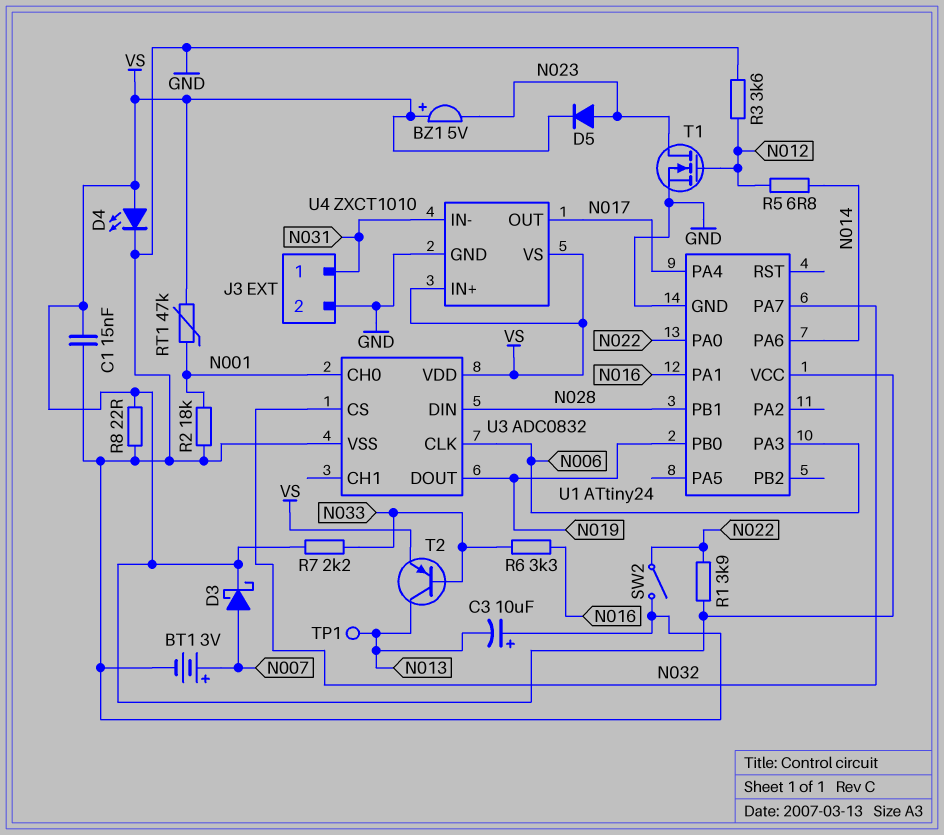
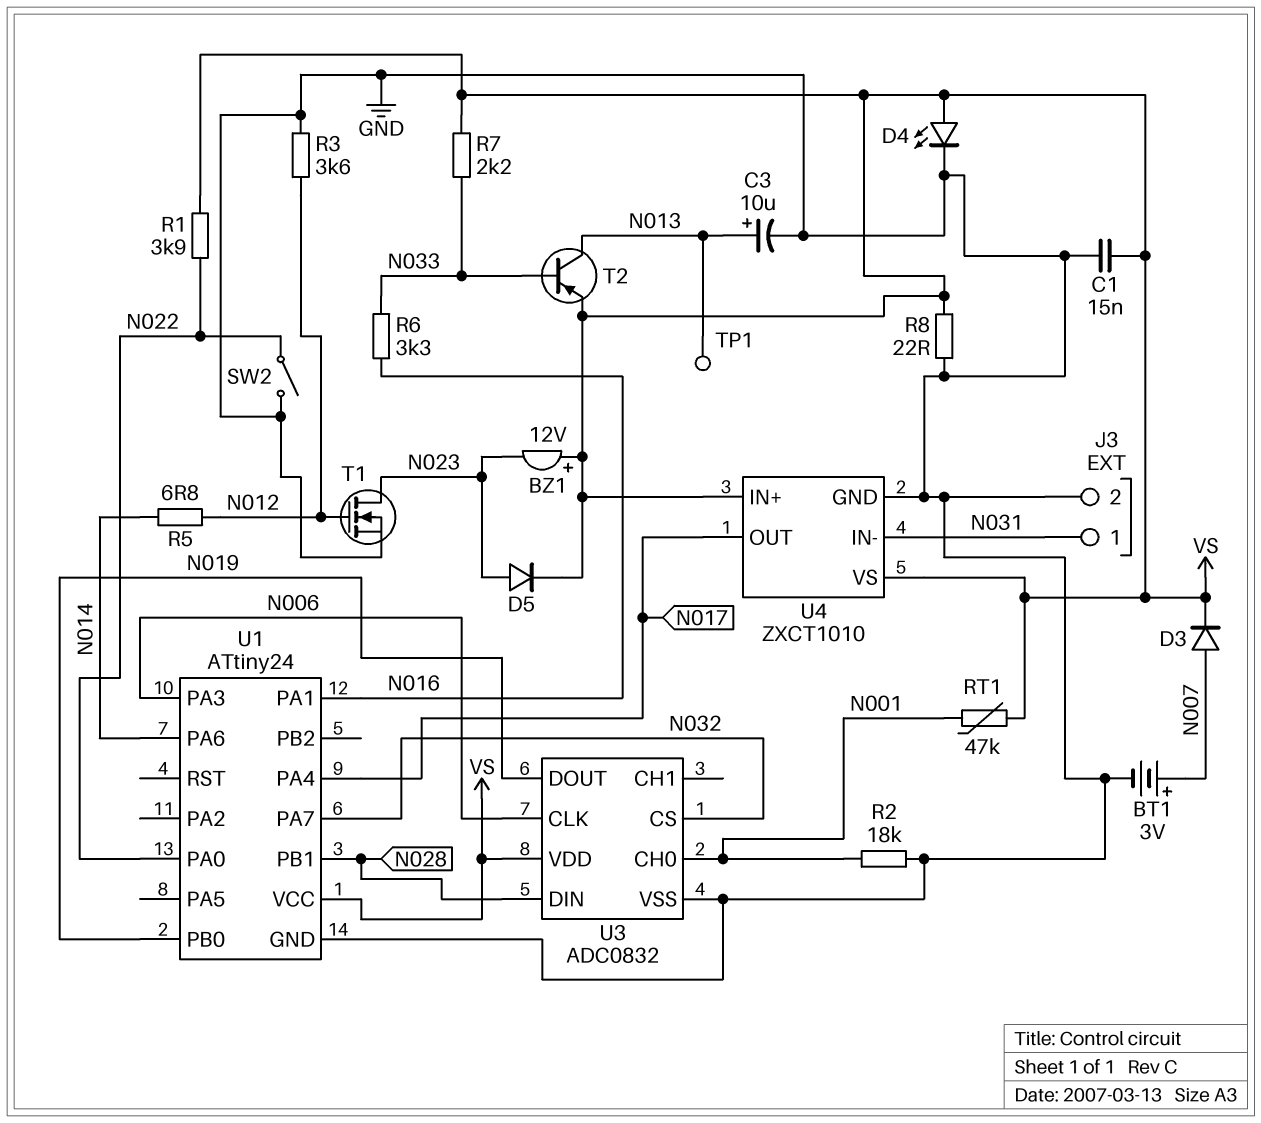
BZ1: buzzer 5V (plus VS, minus N023) -> buzzer 12V (plus VS, minus N023)
C3: 10uF (plus GND, minus N013) -> 10uF (plus N013, minus GND)
D3: schottky (A N007, K VS) -> diode (A N007, K VS)

